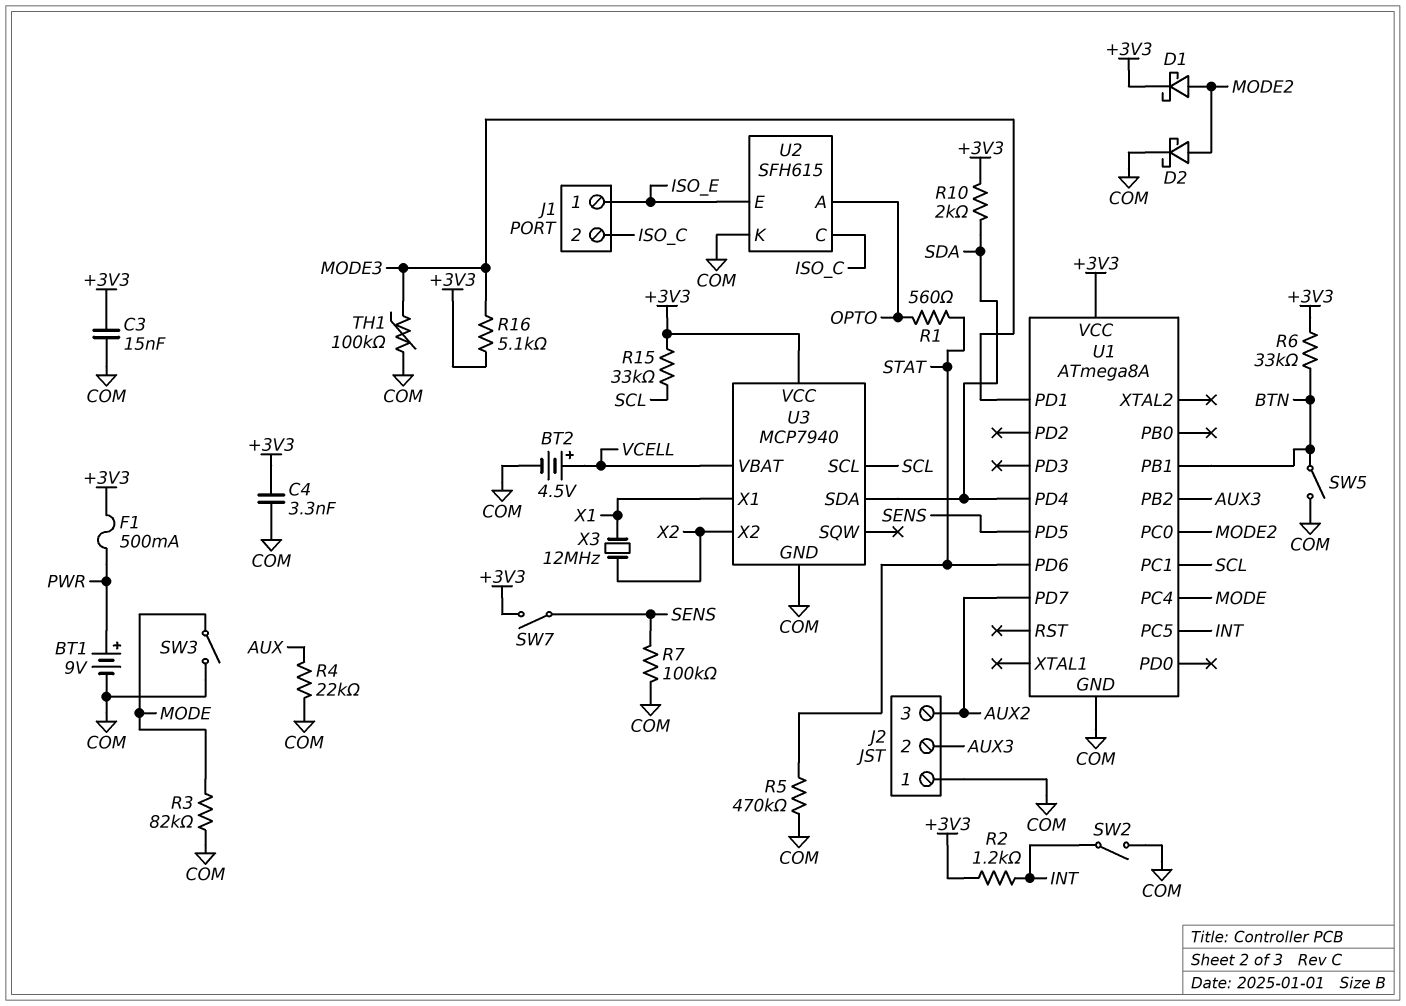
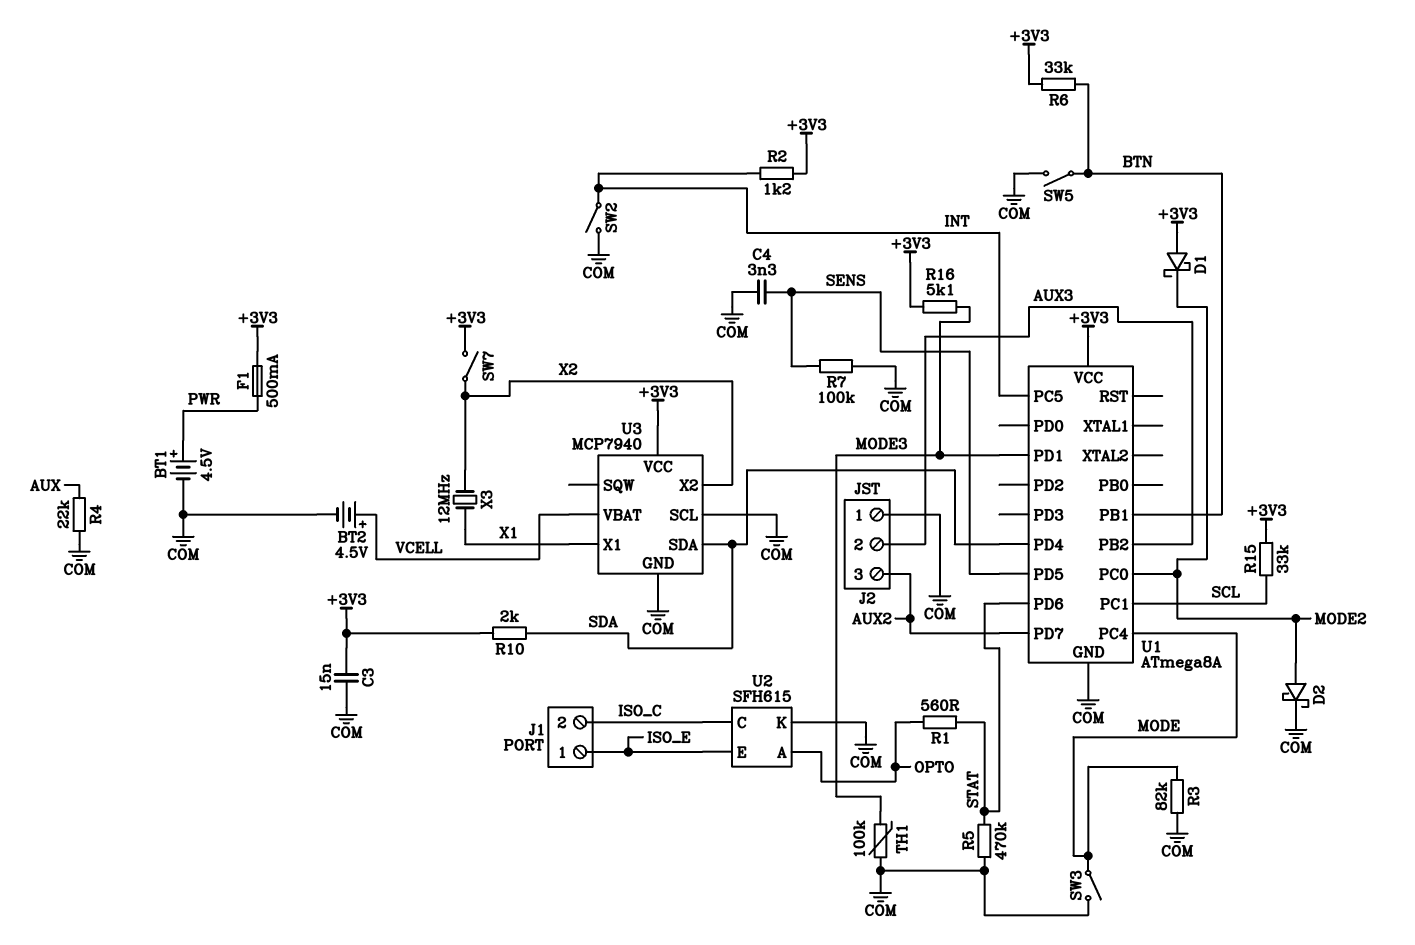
BT1: 9V (plus PWR, minus COM) -> 4.5V (plus PWR, minus COM)
C4: 3.3nF (+3V3, COM) -> 3.3nF (COM, SENS)
D1: schottky (A MODE2, K +3V3) -> schottky (A +3V3, K MODE2)
SW7: switch (+3V3, SENS) -> switch (+3V3, X2)
U3 pin SCL: SCL -> COM

